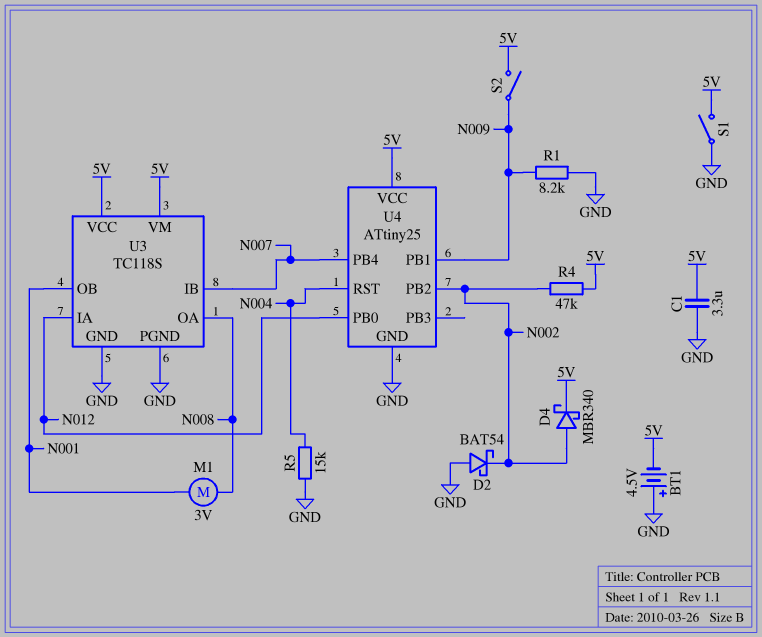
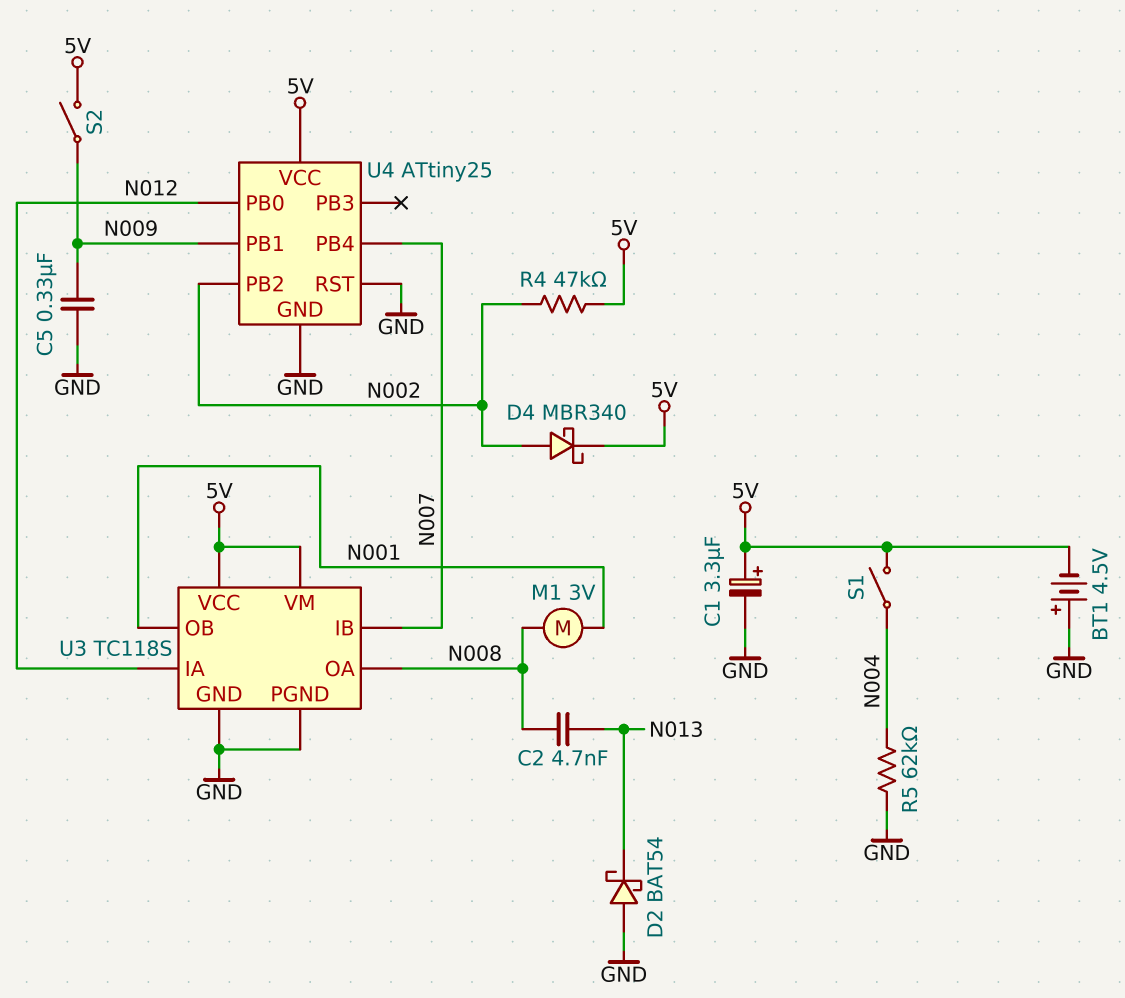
C1: 3.3uF (5V, GND) -> 3.3uF (plus 5V, minus GND)
C2: none -> 4.7nF (N008, N013)
C5: none -> 330nF (GND, N009)
D2: schottky BAT54 (A GND, K N002) -> schottky BAT54 (A GND, K N013)
R1: 8.2k (GND, N009) -> none
R5: 15k (GND, N004) -> 62k (GND, N004)
S1: switch (5V, GND) -> switch (5V, N004)
U4 pin RST: N004 -> GND

